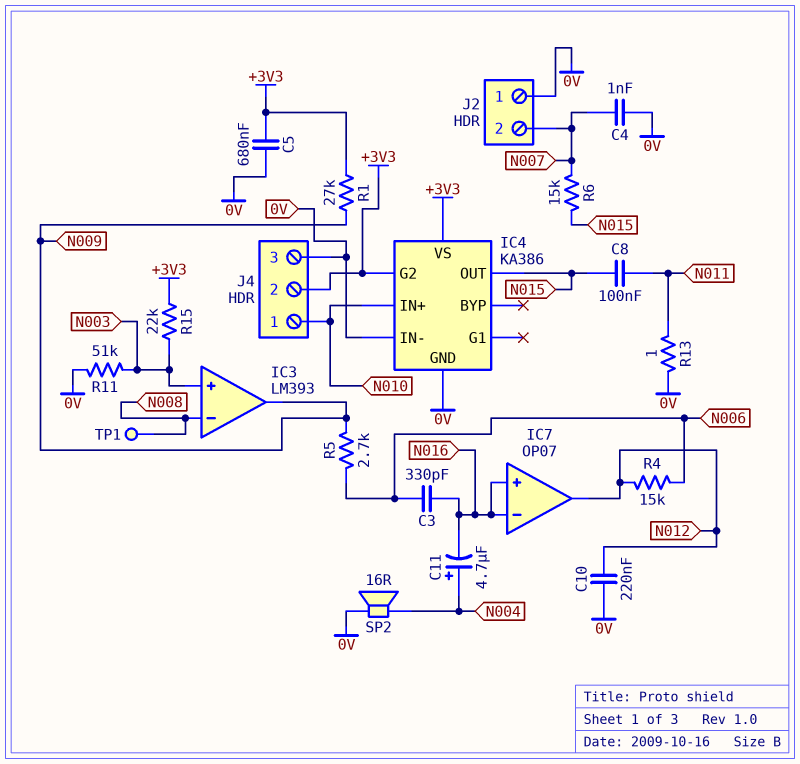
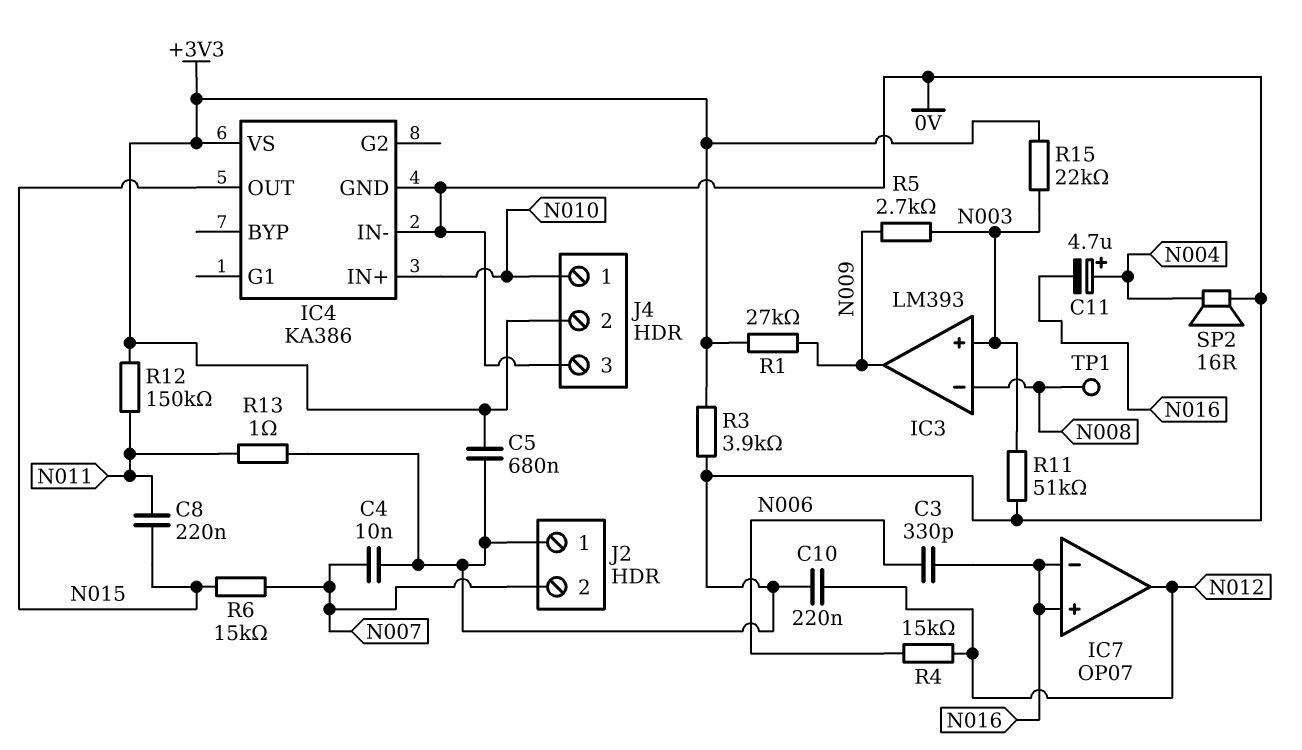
C4: 1nF (0V, N007) -> 10nF (0V, N007)
C8: 100nF (N011, N015) -> 220nF (N011, N015)
IC4 pin G2: +3V3 -> none
R3: none -> 3.9k (+3V3, 0V)
R5: 2.7k (N006, N009) -> 2.7k (N003, N009)
R12: none -> 150k (+3V3, N011)

